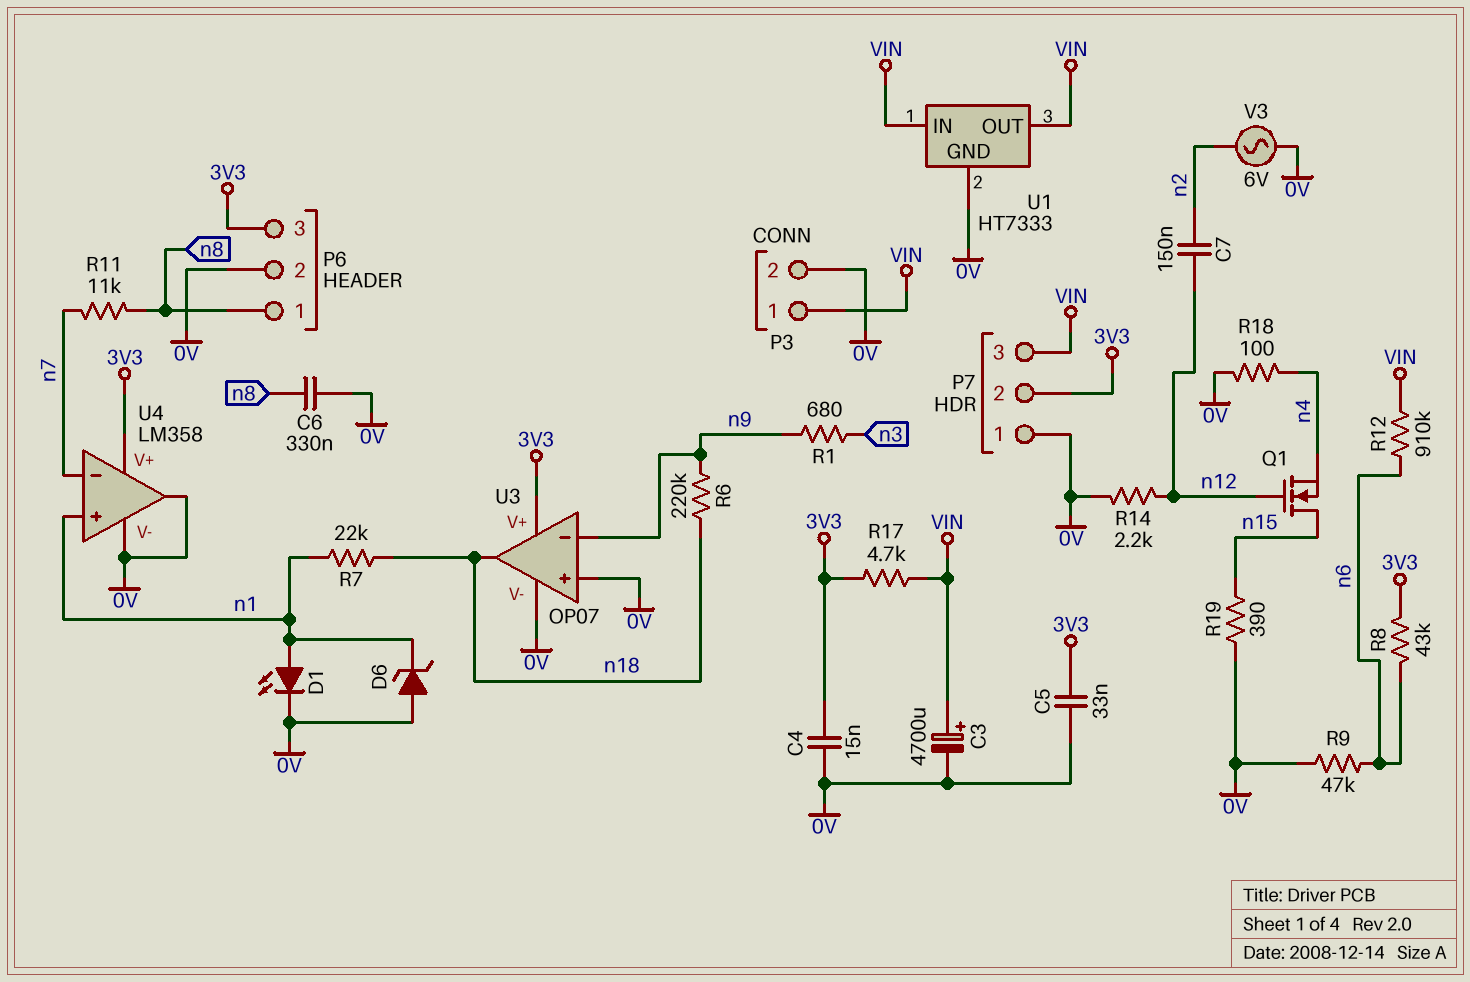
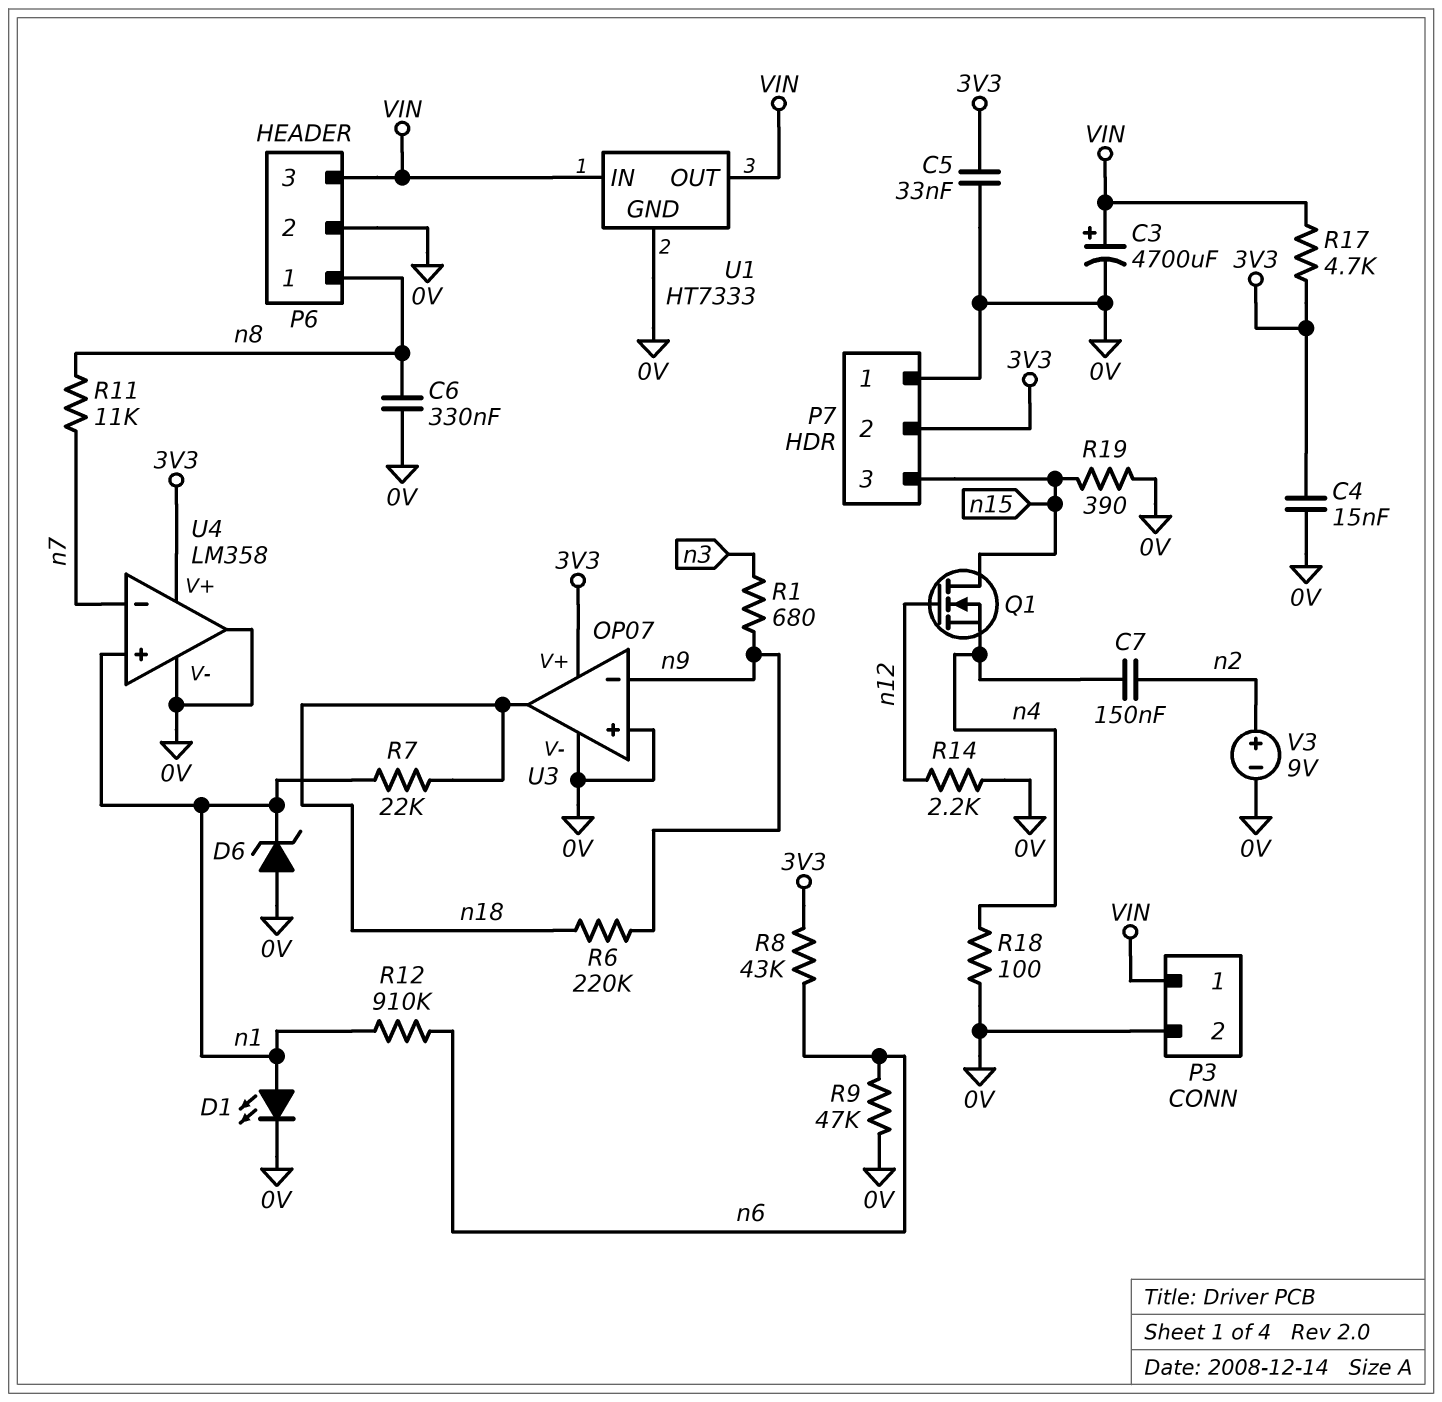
C7: 150nF (n2, n12) -> 150nF (n2, n4)
P6 pin 3: 3V3 -> VIN
P7 pin 3: VIN -> n15
R12: 910k (VIN, n6) -> 910k (n1, n6)
V3: AC 6V (0V, n2) -> 9V (plus n2, minus 0V)

